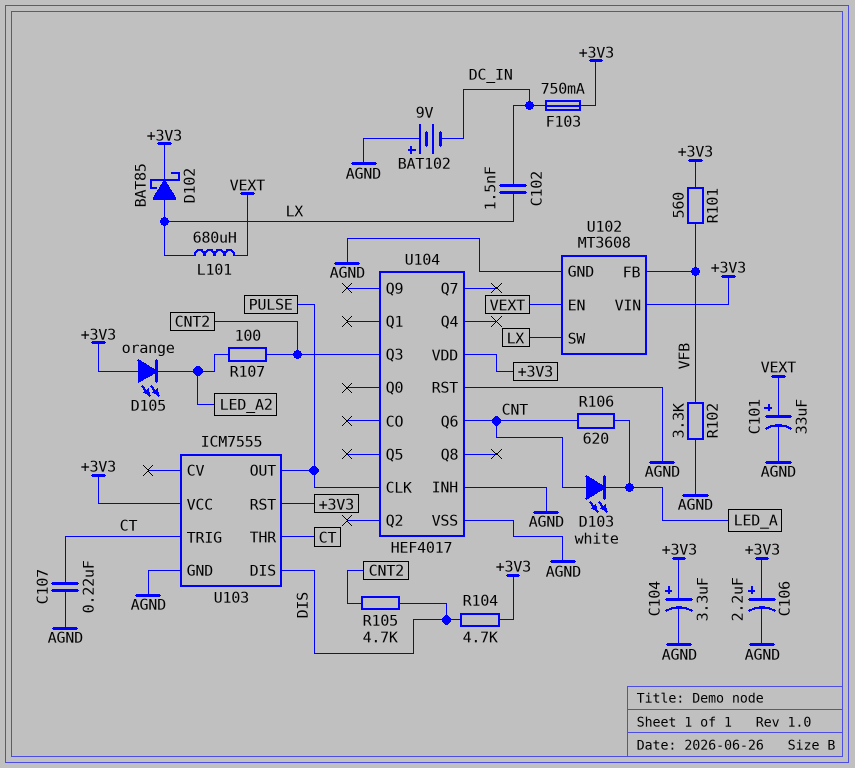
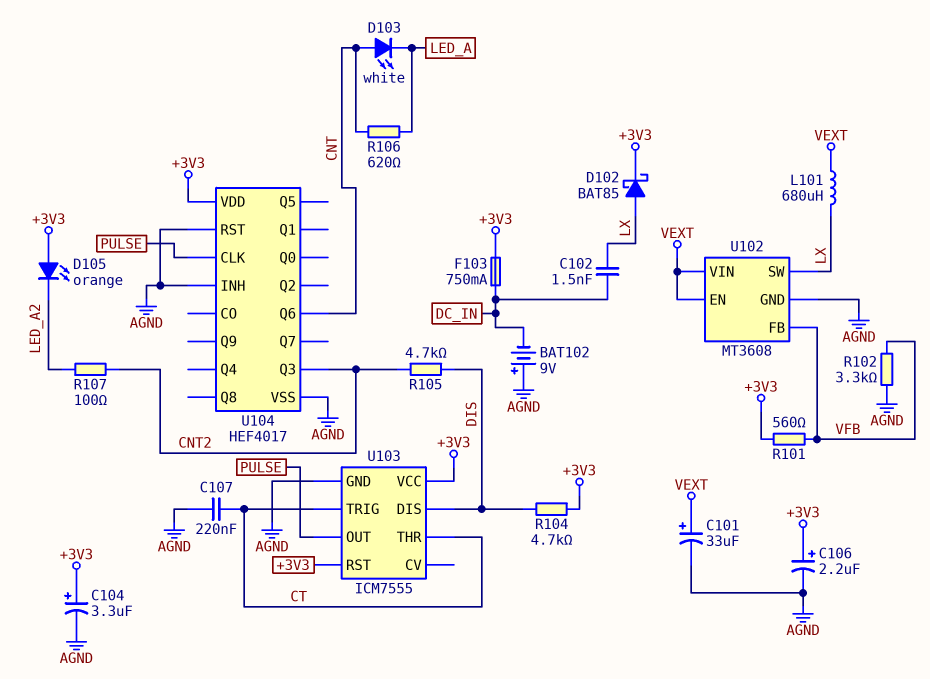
U102 pin VIN: +3V3 -> VEXT

